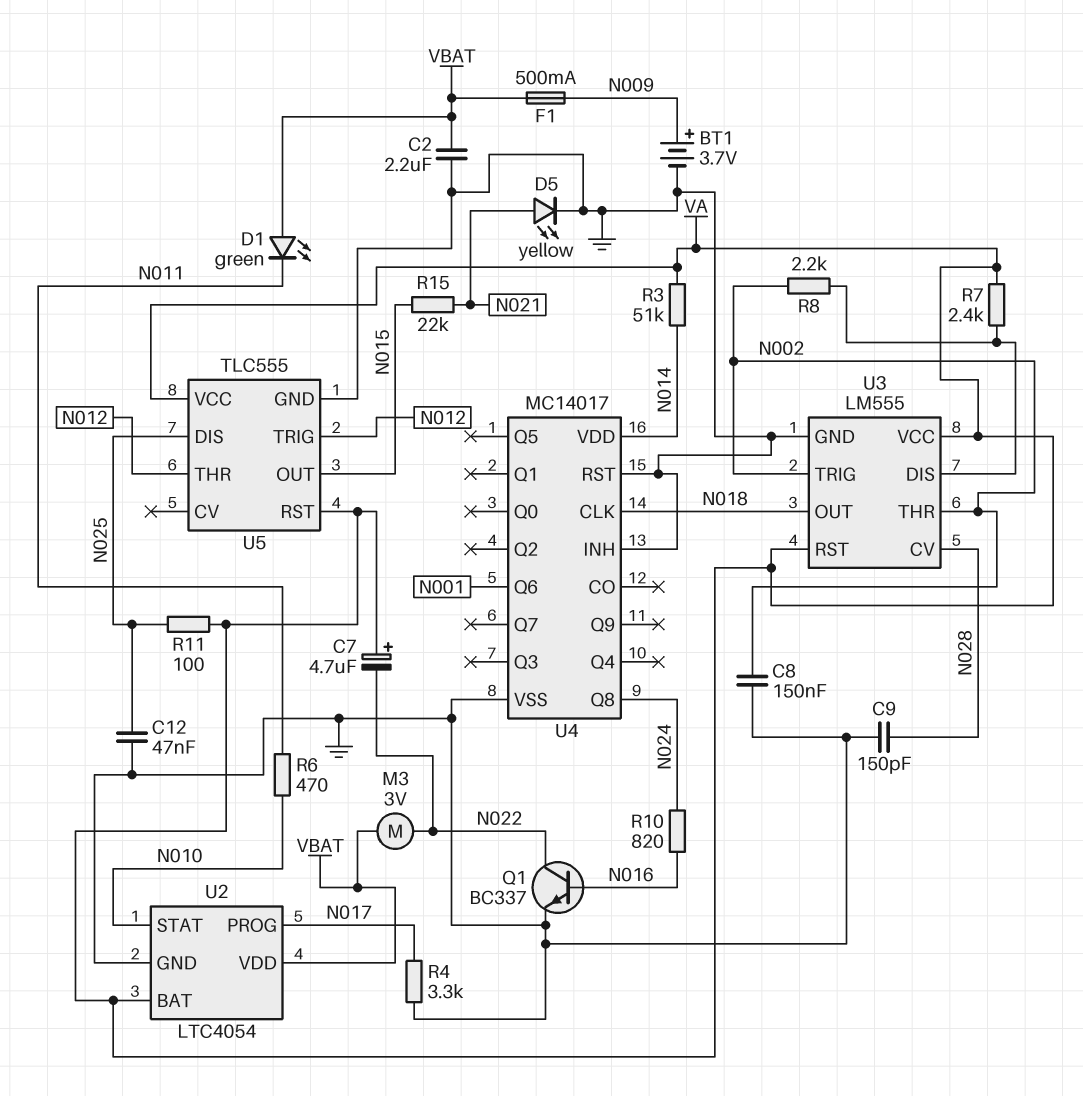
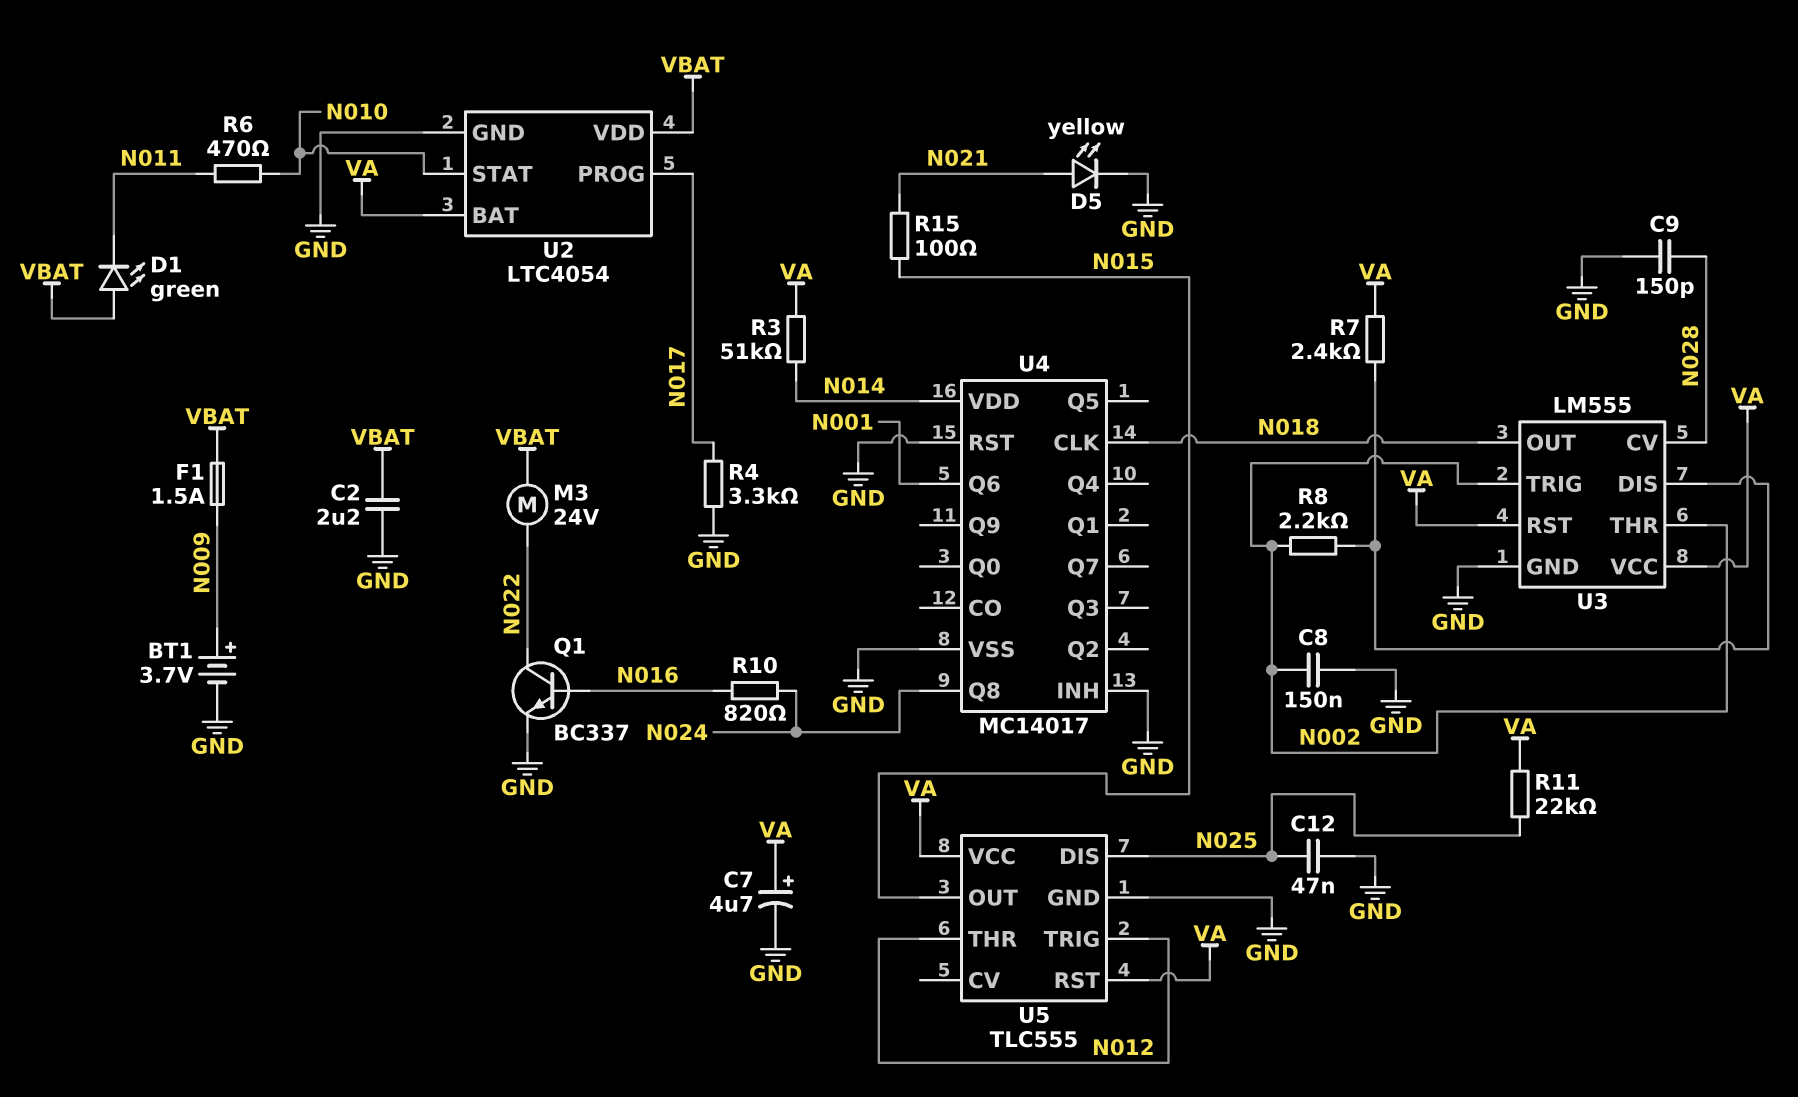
C7: 4.7uF (plus VA, minus N022) -> 4.7uF (plus VA, minus GND)
F1: 500mA (N009, VBAT) -> 1.5A (N009, VBAT)
M3: motor 3V (N022, VBAT) -> motor 24V (N022, VBAT)
R11: 100 (N025, VA) -> 22k (N025, VA)
R15: 22k (N015, N021) -> 100 (N015, N021)

